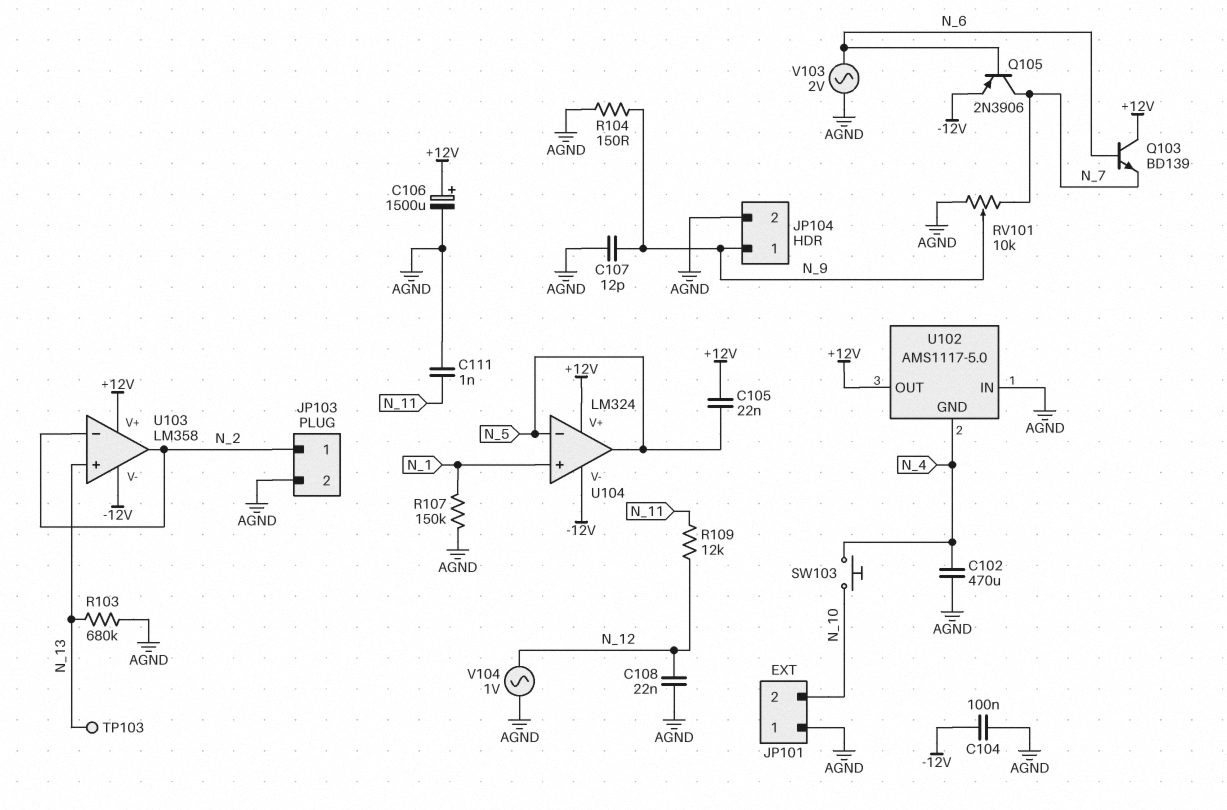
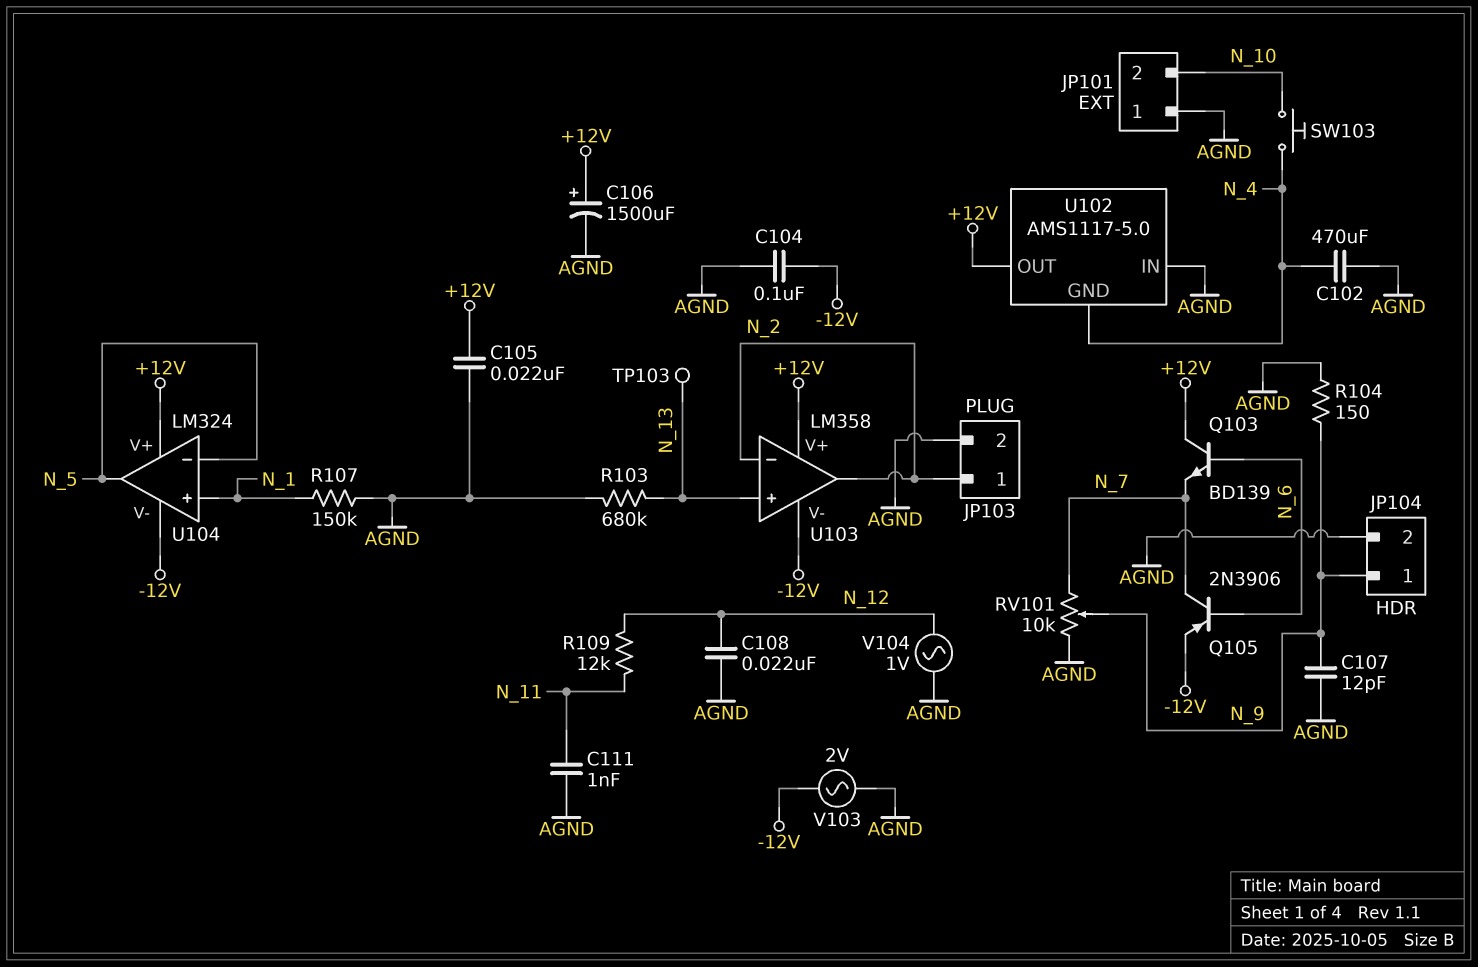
C105: 22nF (+12V, N_5) -> 22nF (+12V, AGND)
V103: AC 2V (AGND, N_6) -> AC 2V (-12V, AGND)

